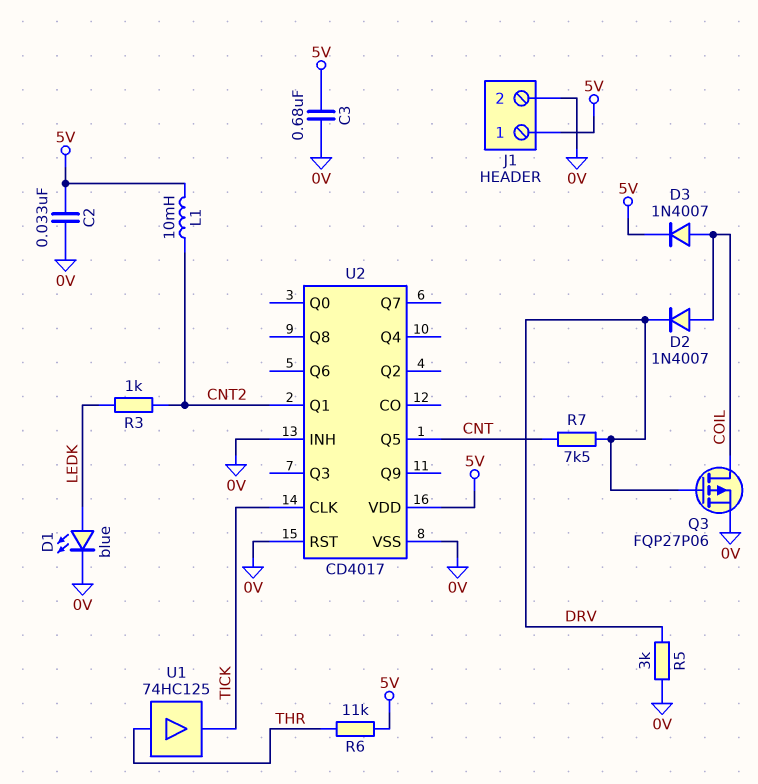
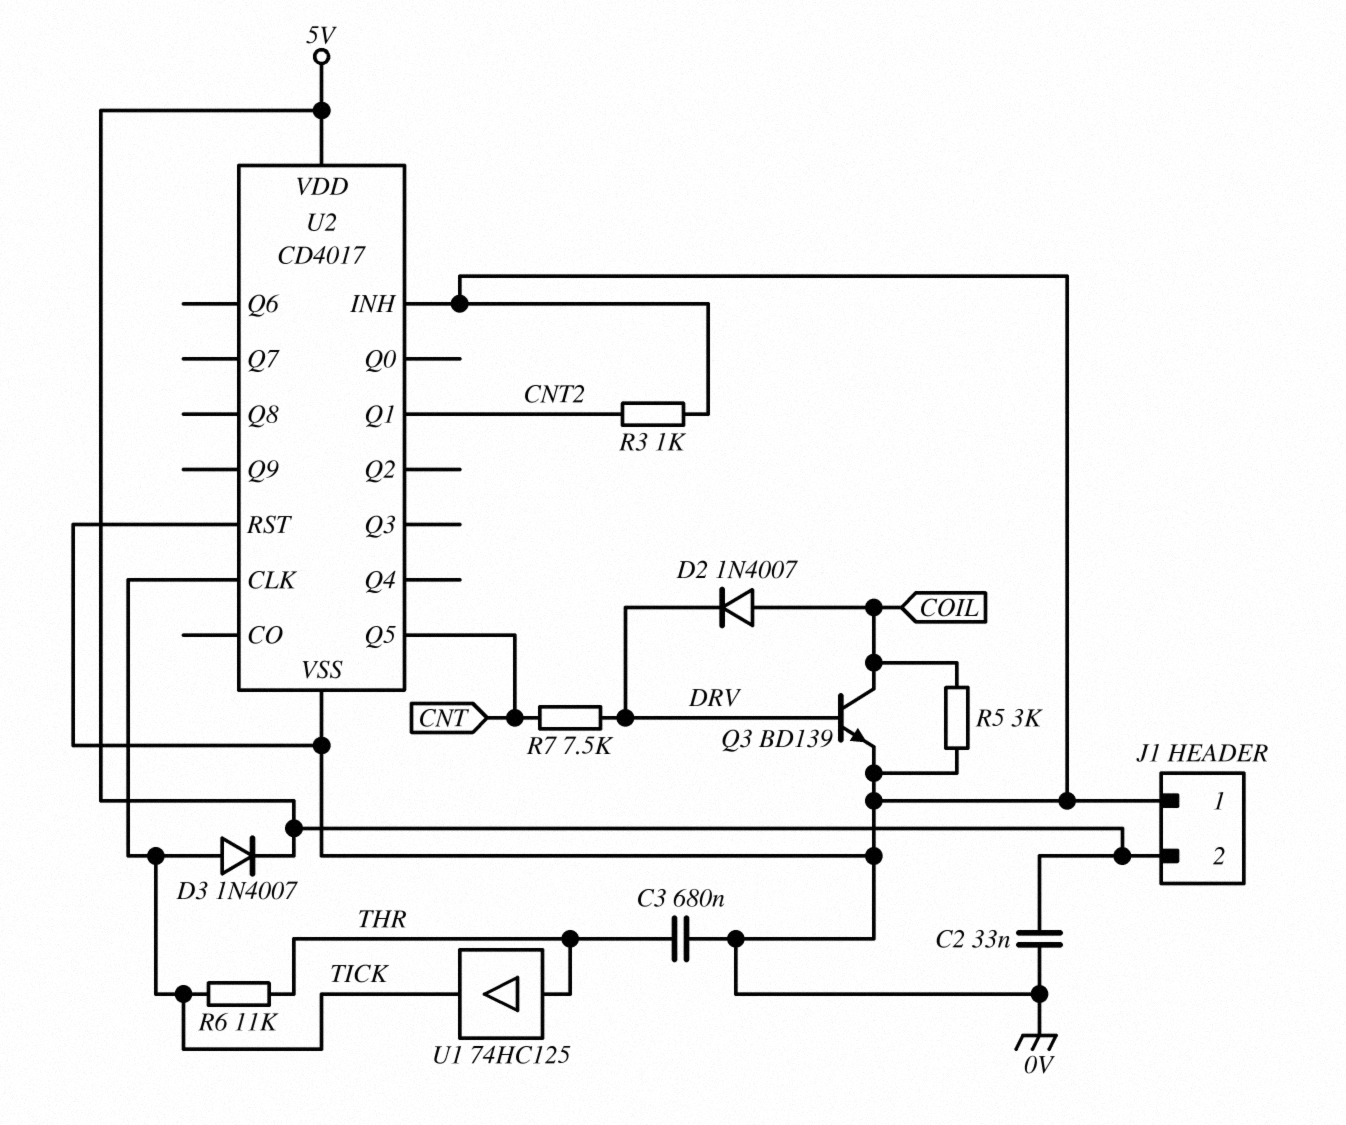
C3: 680nF (0V, 5V) -> 680nF (0V, THR)
D1: LED blue (A LEDK, K 0V) -> none
D3: diode 1N4007 (A COIL, K 5V) -> diode 1N4007 (A TICK, K 5V)
J1 pin 1: 5V -> 0V
J1 pin 2: 0V -> 5V
L1: 10mH (5V, CNT2) -> none
Q3: PMOS FQP27P06 (G DRV, D COIL, S 0V) -> NPN BD139 (B DRV, C COIL, E 0V)
R3: 1k (CNT2, LEDK) -> 1k (0V, CNT2)
R5: 3k (0V, DRV) -> 3k (0V, COIL)
R6: 11k (5V, THR) -> 11k (THR, TICK)

